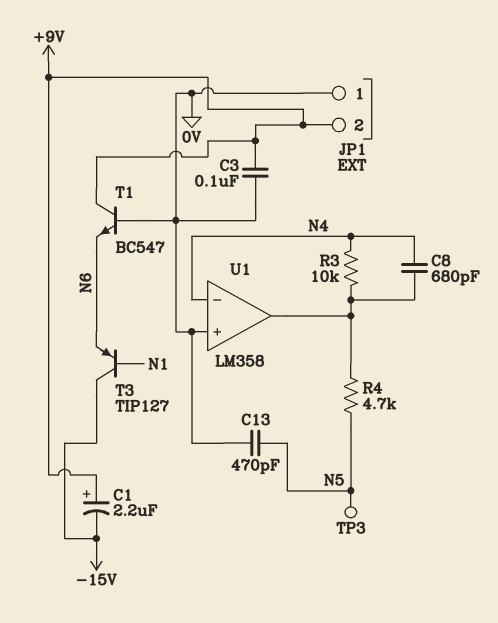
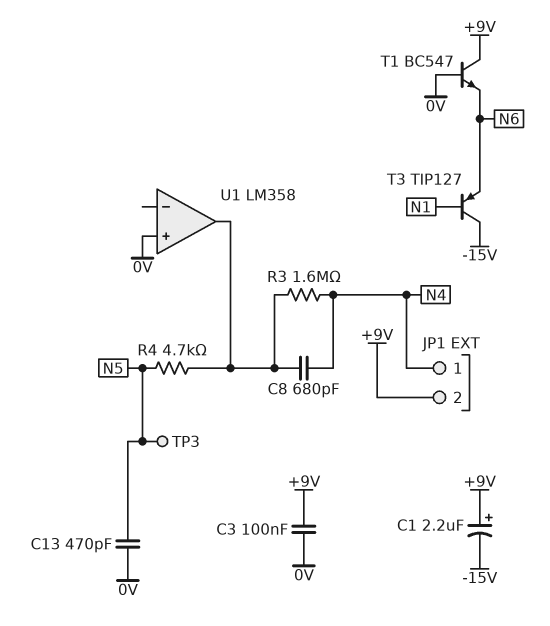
JP1 pin 1: 0V -> N4
R3: 10k (N4, U1/out) -> 1.6M (N4, U1/out)
U1 pin in-: N4 -> none

